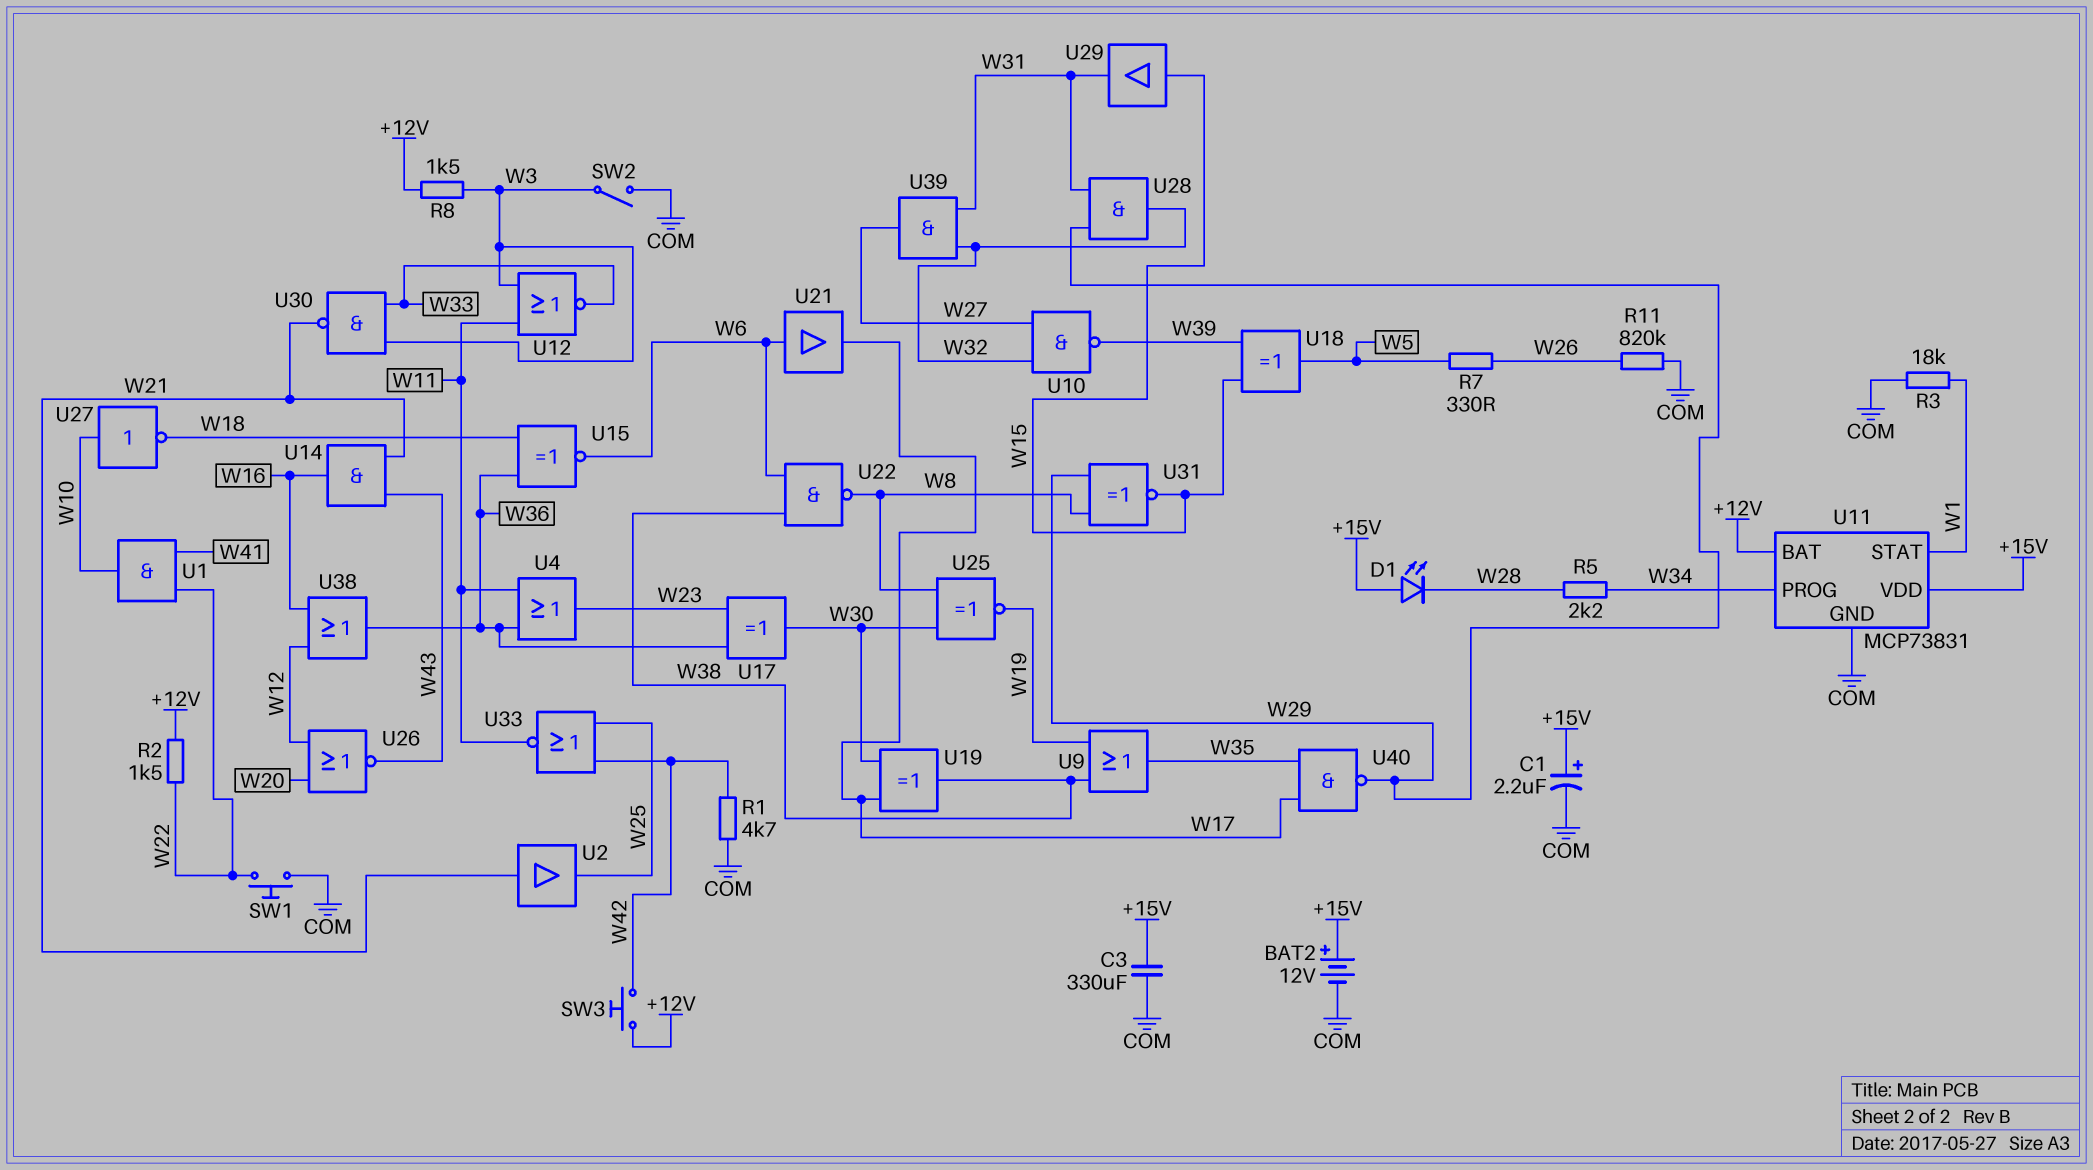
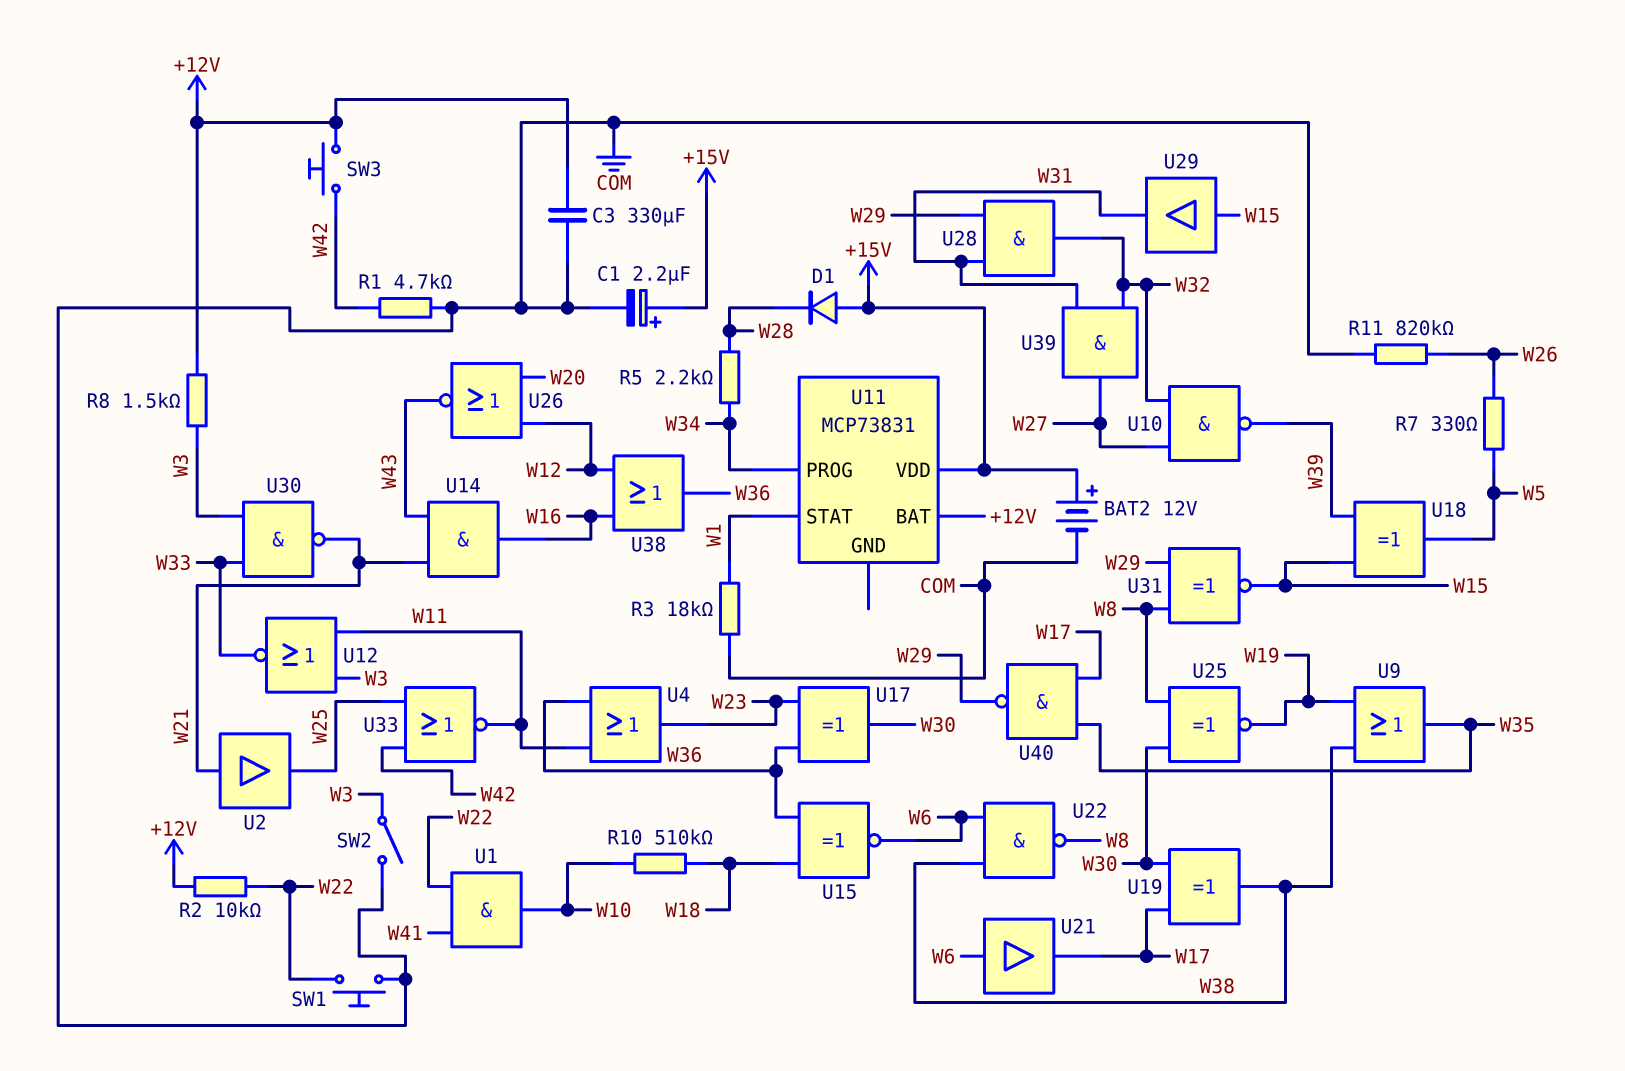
C3: 330uF (+15V, COM) -> 330uF (+12V, COM)
D1: LED (A +15V, K W28) -> diode (A +15V, K W28)
R2: 1.5k (+12V, W22) -> 10k (+12V, W22)
R10: none -> 510k (W10, W18)
U11 pin GND: COM -> none
U27: NOT (in W10, out W18) -> none

